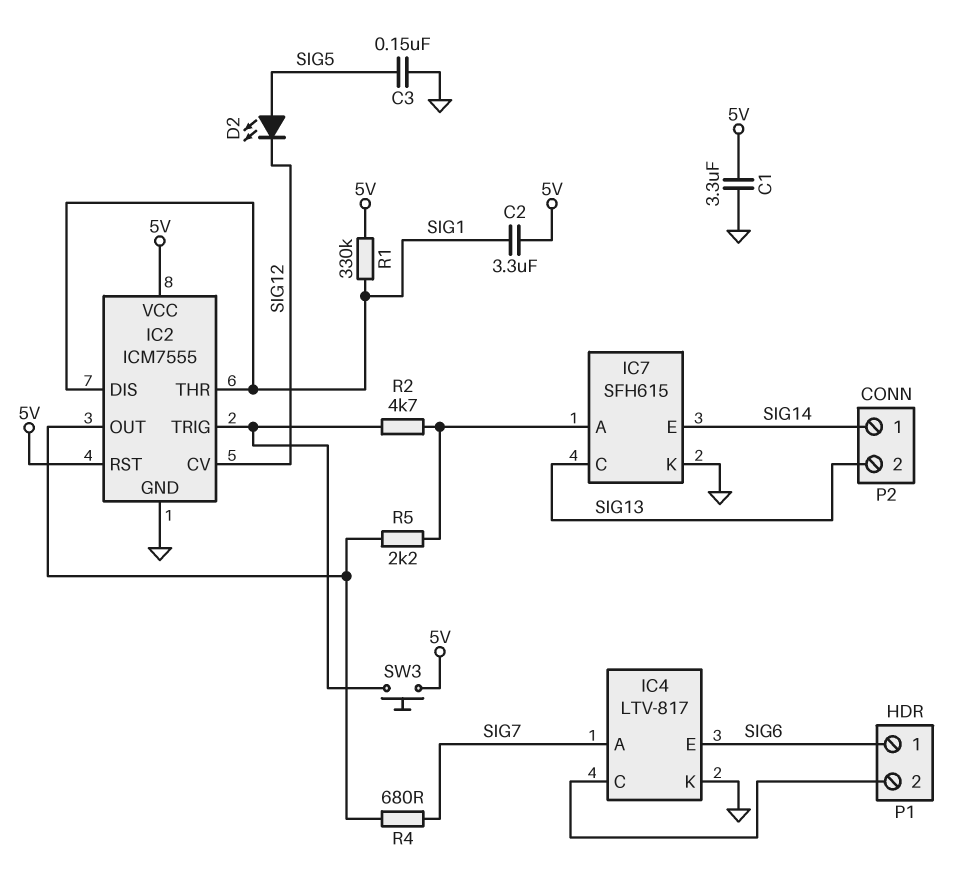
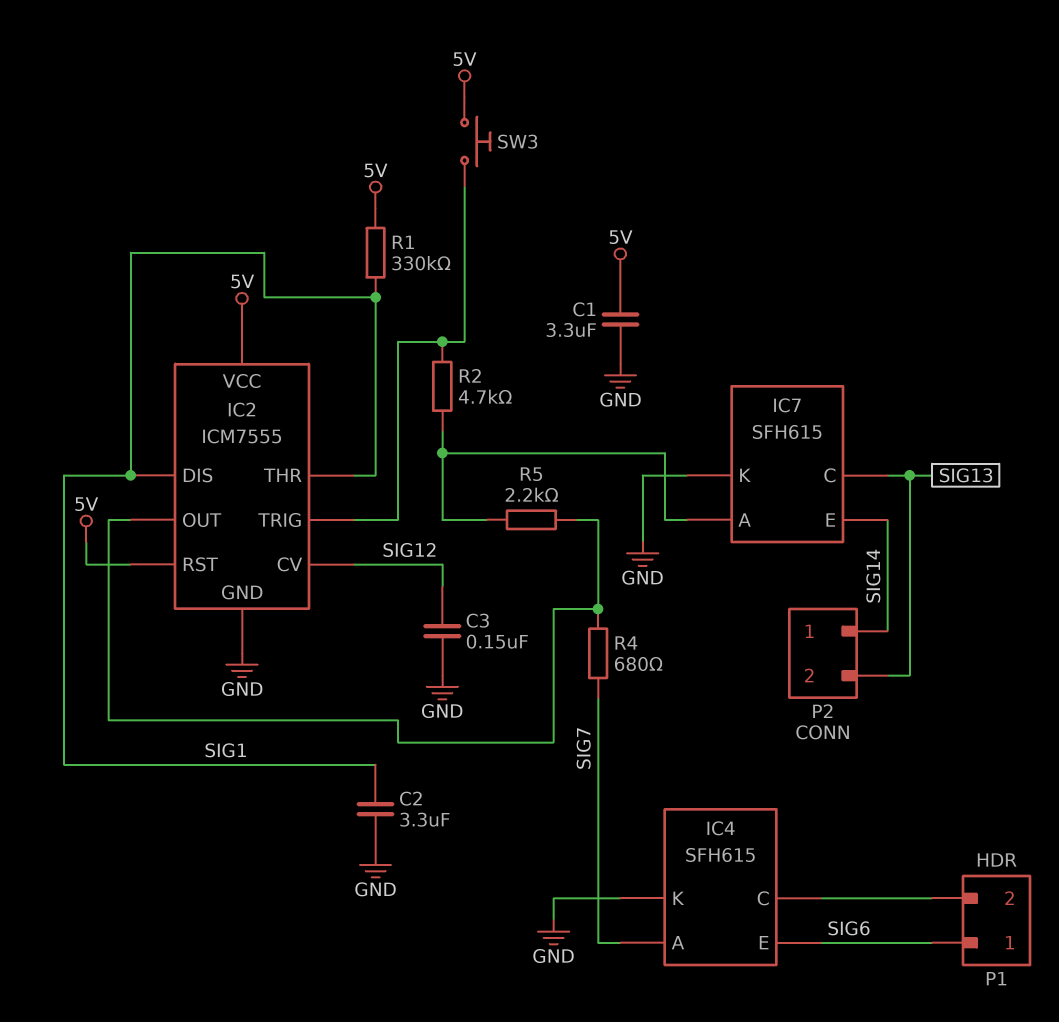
C2: 3.3uF (5V, SIG1) -> 3.3uF (GND, SIG1)
C3: 150nF (GND, SIG5) -> 150nF (GND, SIG12)
D2: LED (A SIG5, K SIG12) -> none
IC4: LTV-817 -> SFH615

